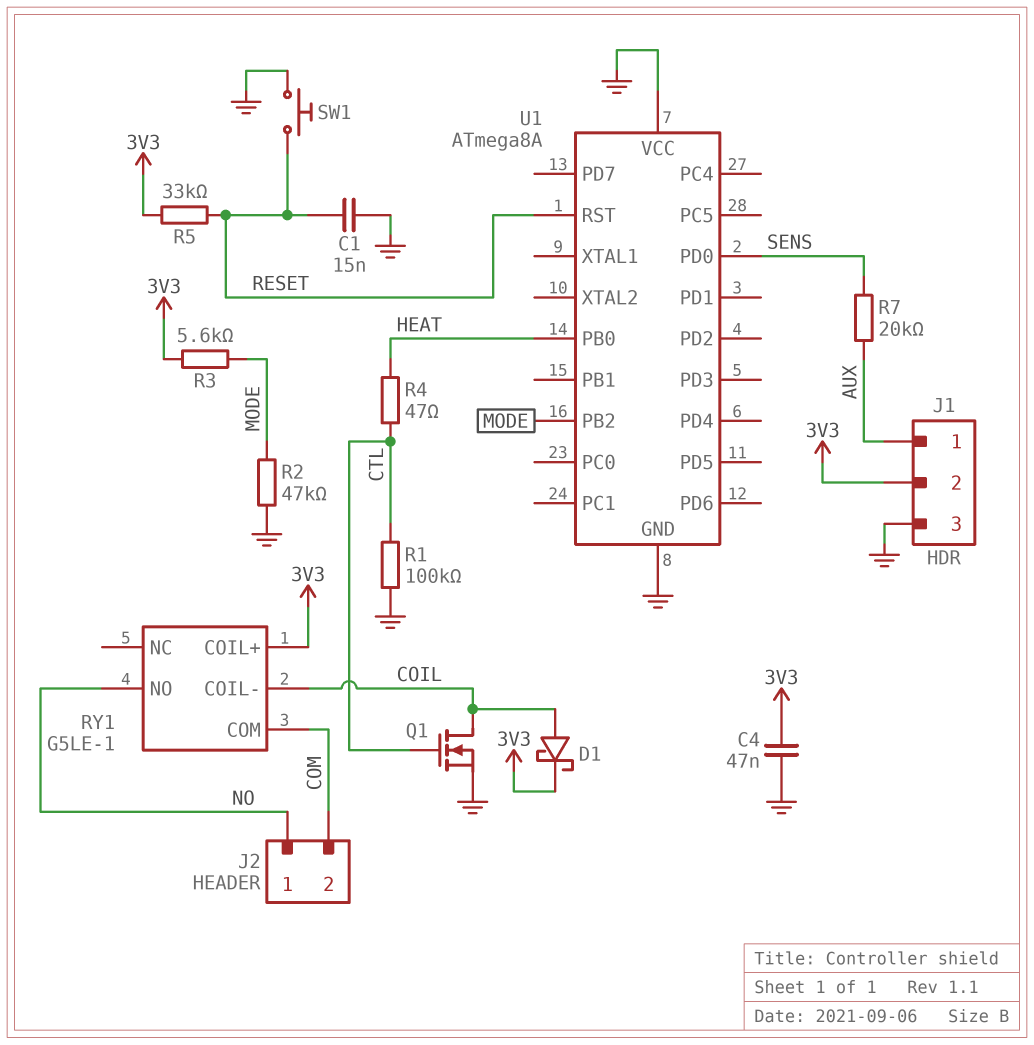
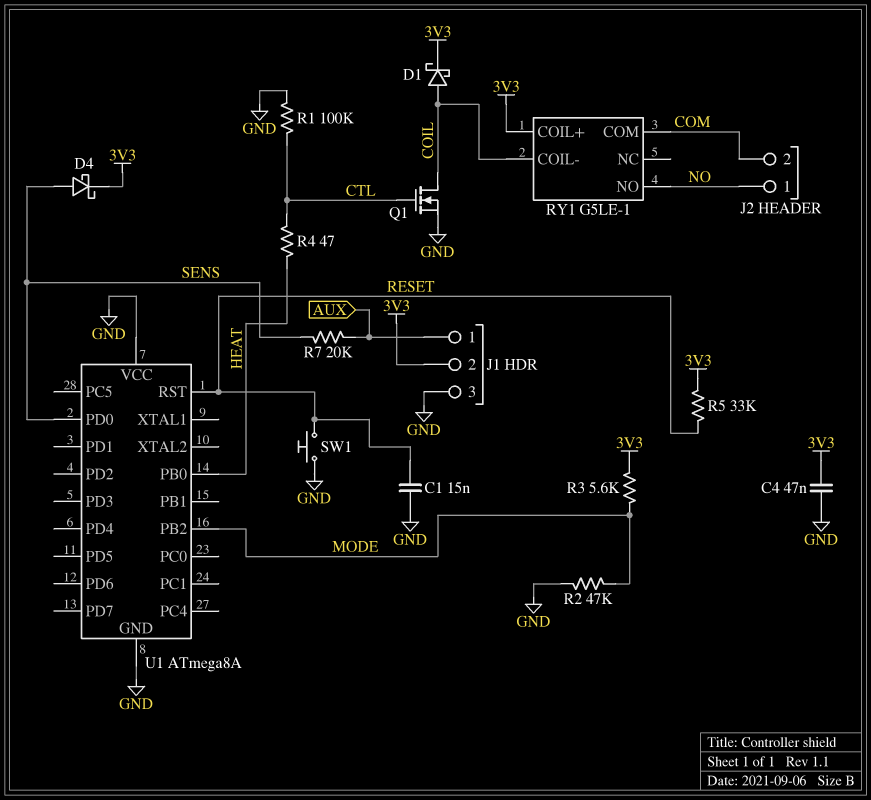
D4: none -> schottky (A SENS, K 3V3)

